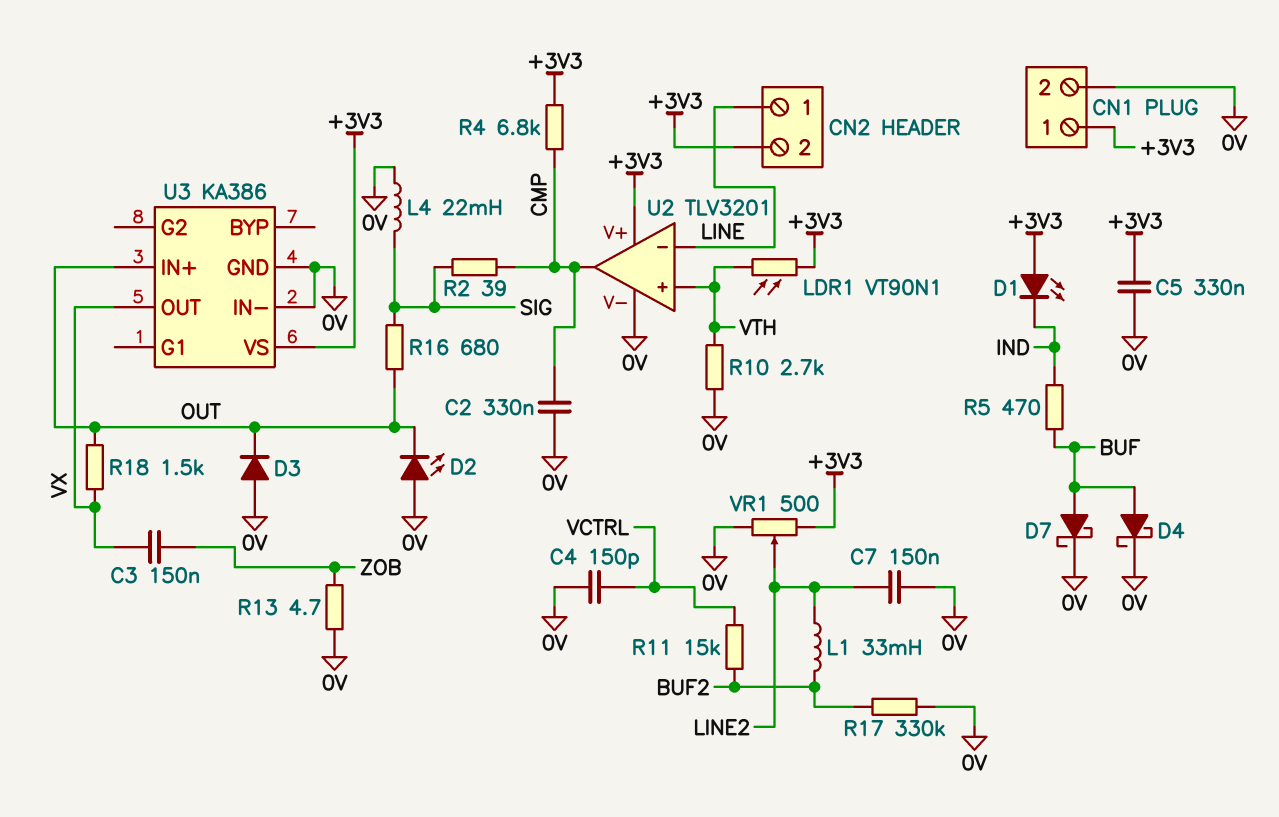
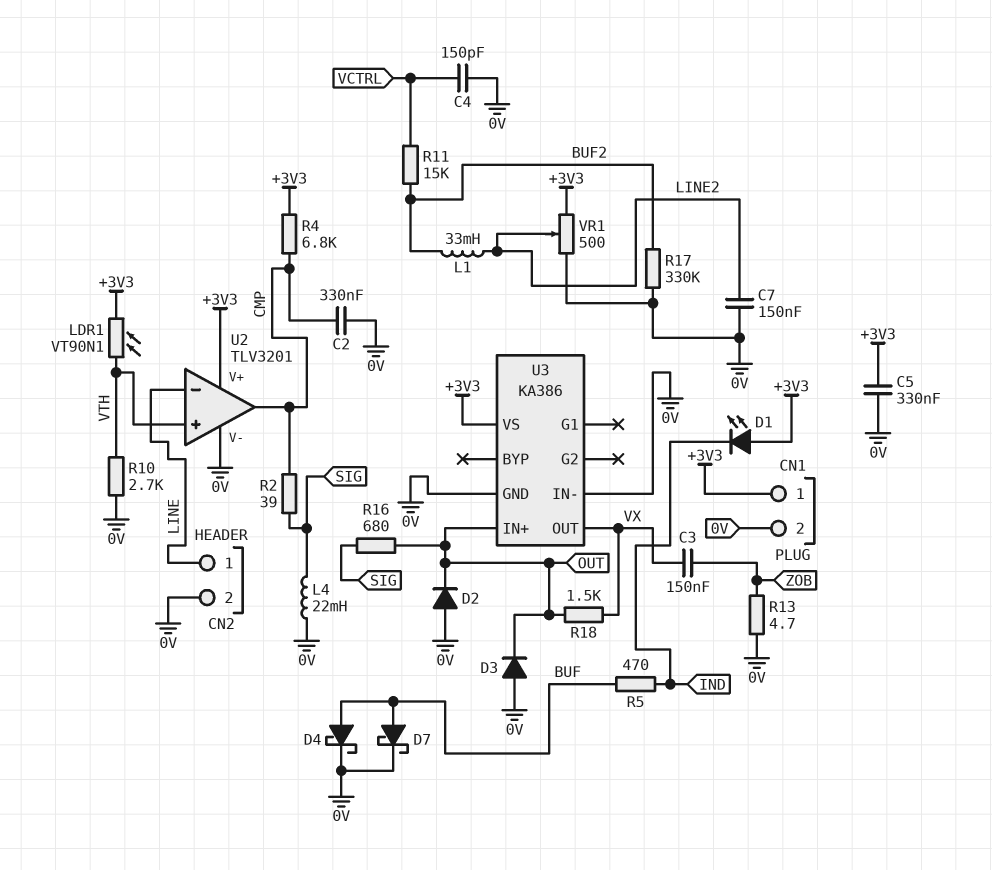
CN2 pin 2: +3V3 -> 0V
D2: LED (A 0V, K OUT) -> diode (A 0V, K OUT)

